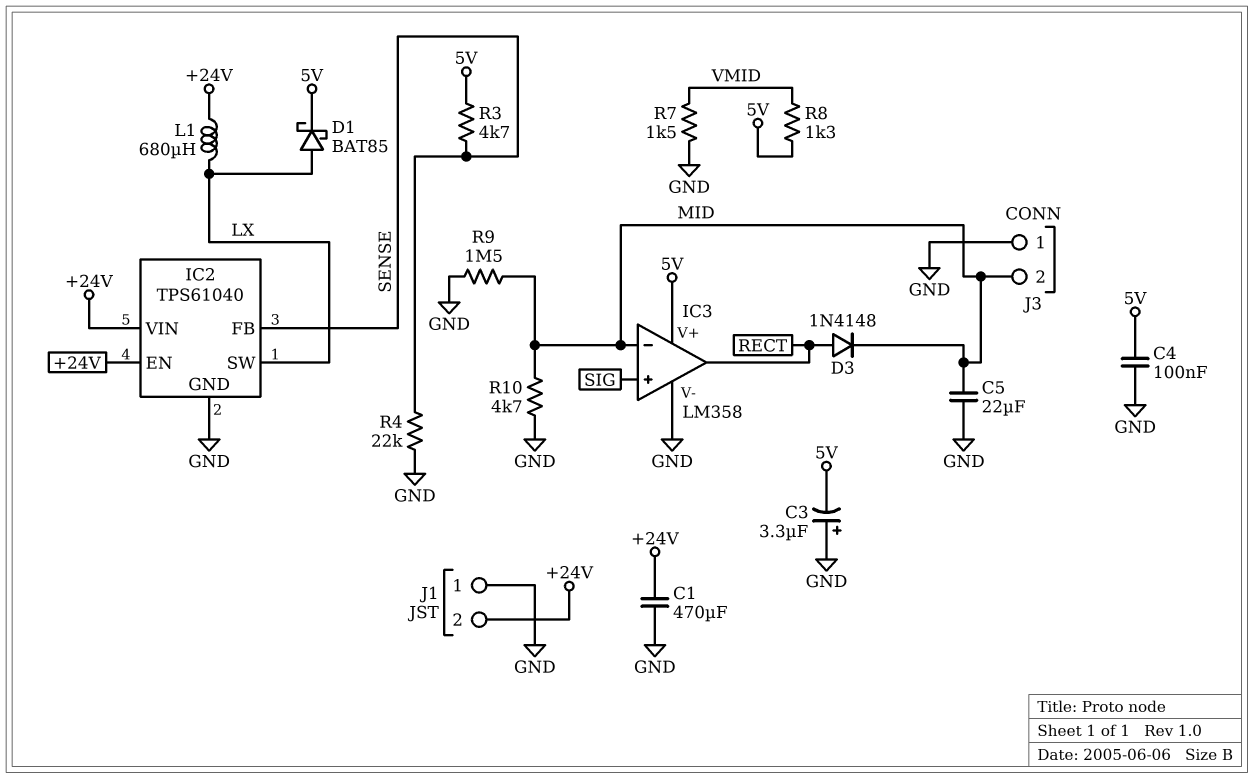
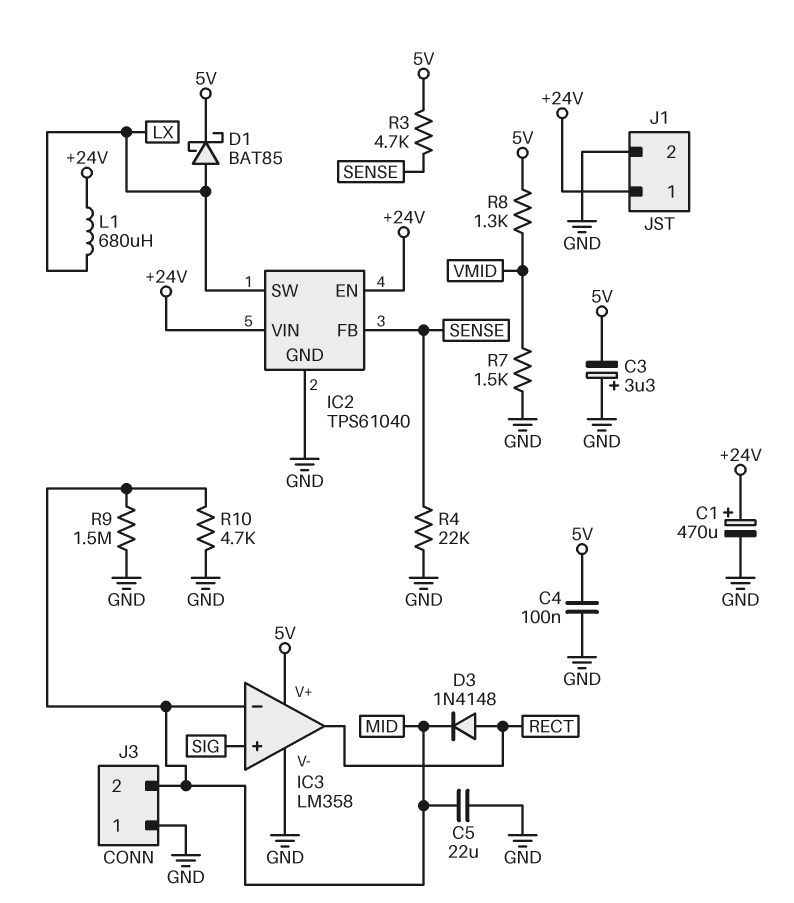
C1: 470uF (+24V, GND) -> 470uF (plus +24V, minus GND)
J1 pin 1: GND -> +24V
J1 pin 2: +24V -> GND

